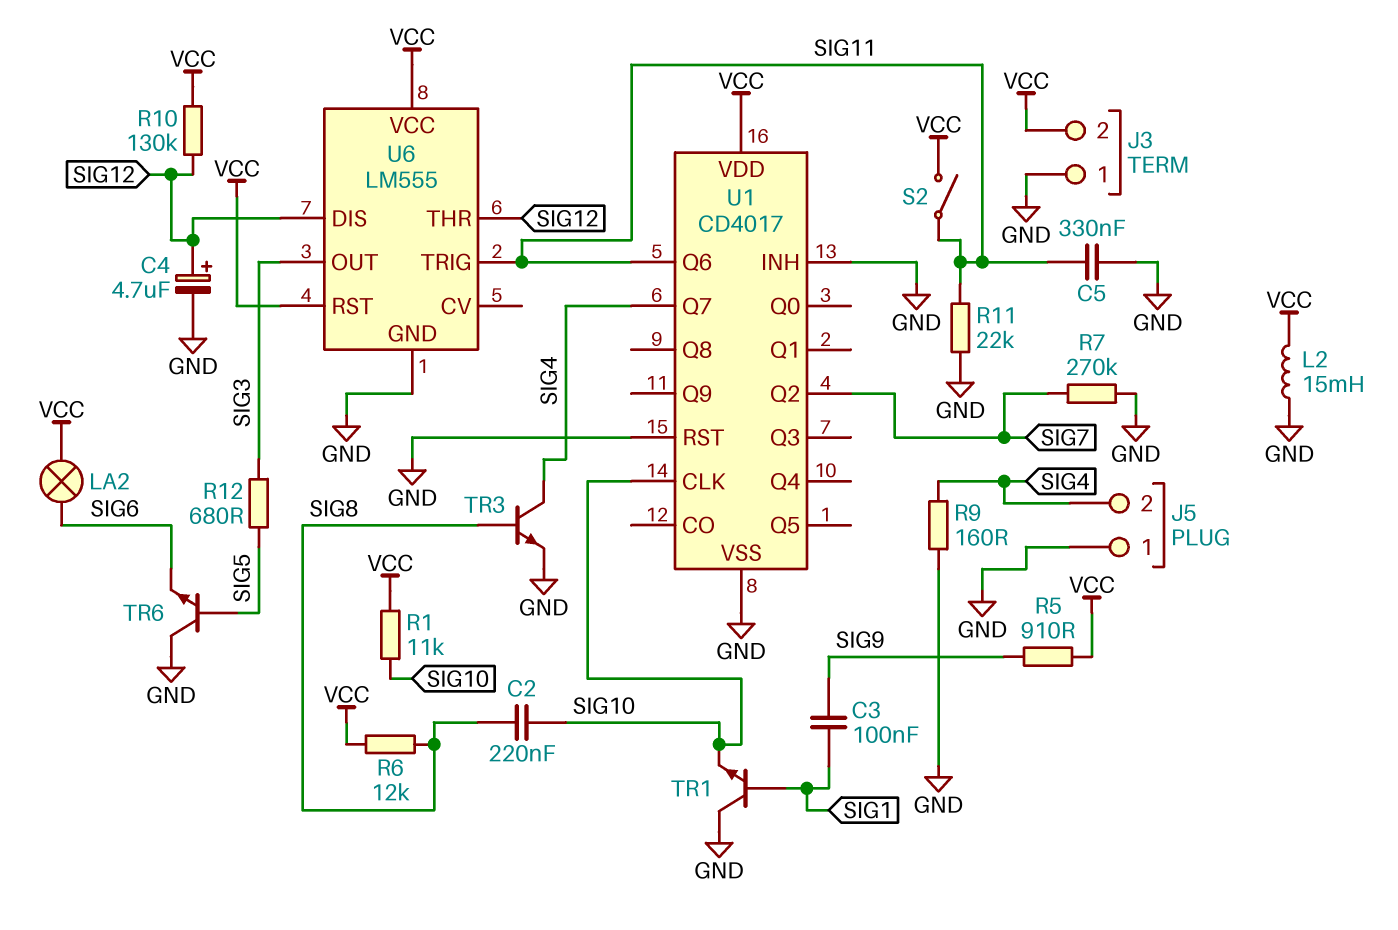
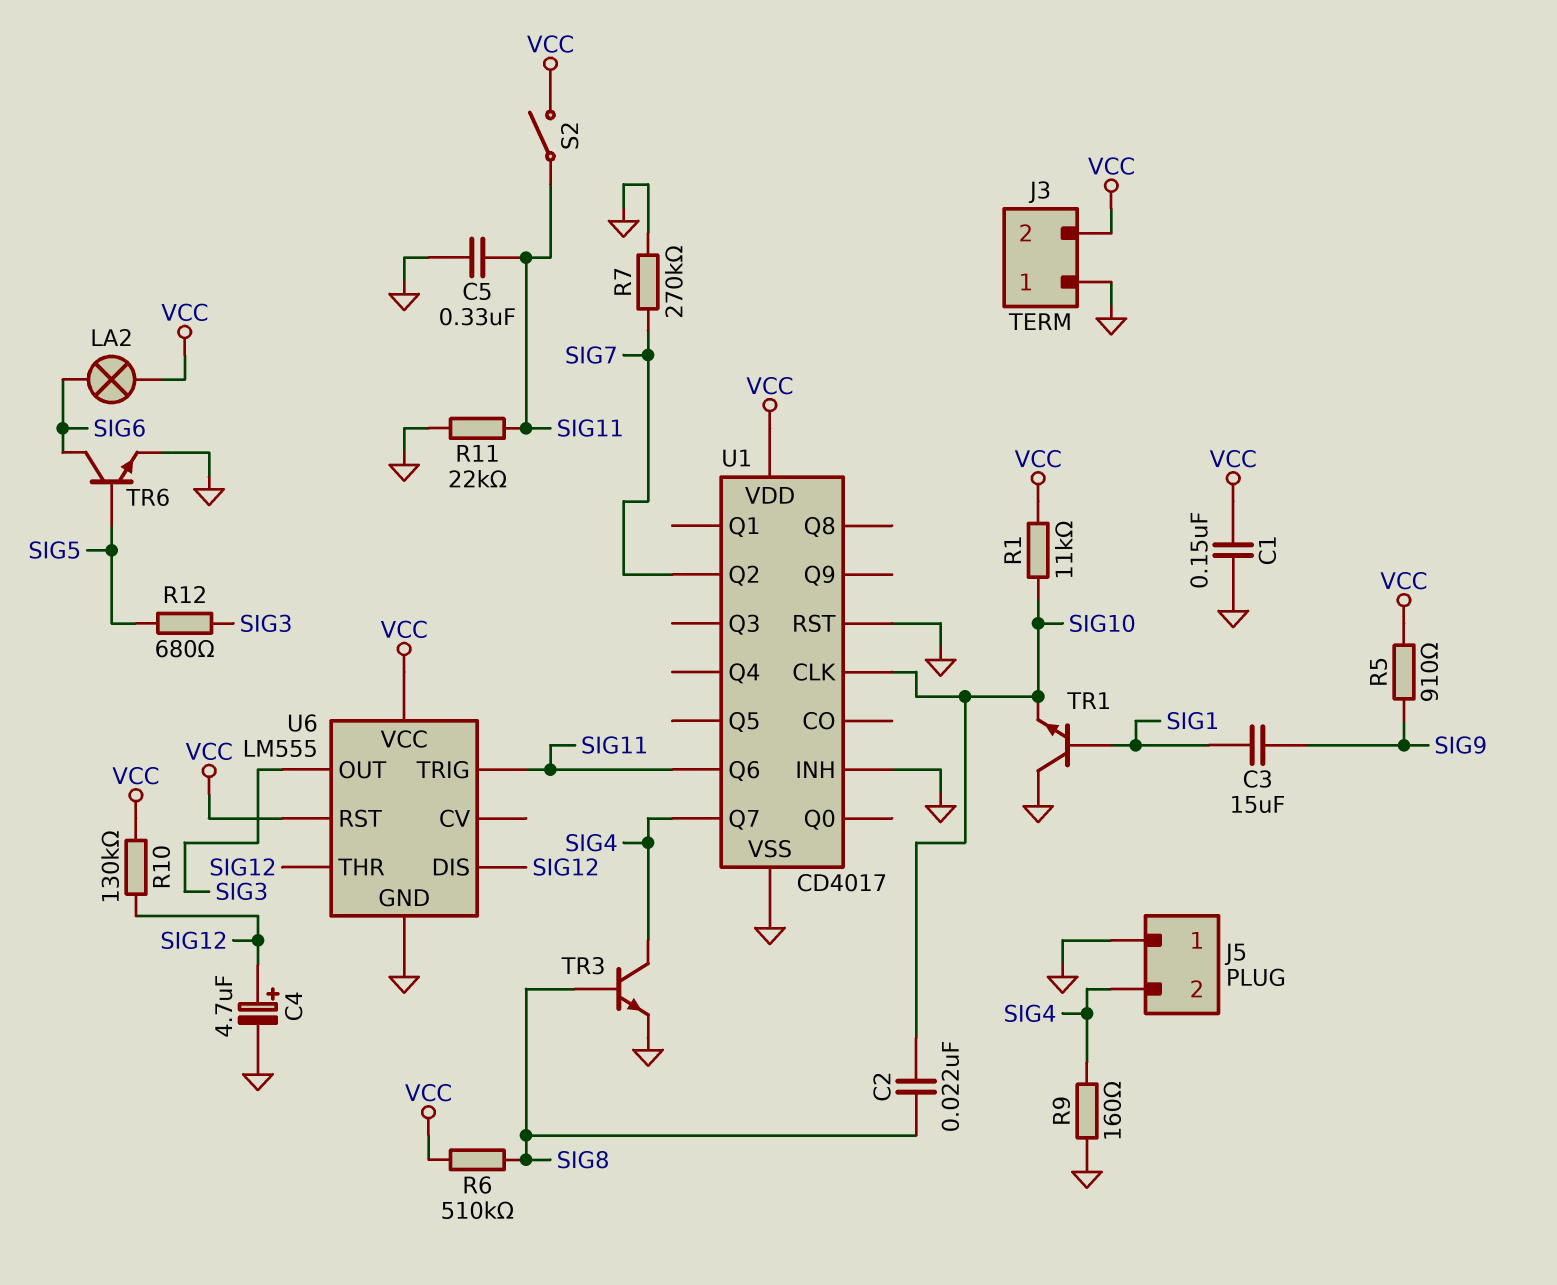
C1: none -> 150nF (GND, VCC)
C2: 220nF (SIG8, SIG10) -> 22nF (SIG8, SIG10)
C3: 100nF (SIG1, SIG9) -> 15uF (SIG1, SIG9)
L2: 15mH (GND, VCC) -> none
R6: 12k (SIG8, VCC) -> 510k (SIG8, VCC)
TR6: NPN (B SIG5, C GND, E SIG6) -> NPN (B SIG5, C SIG6, E GND)

